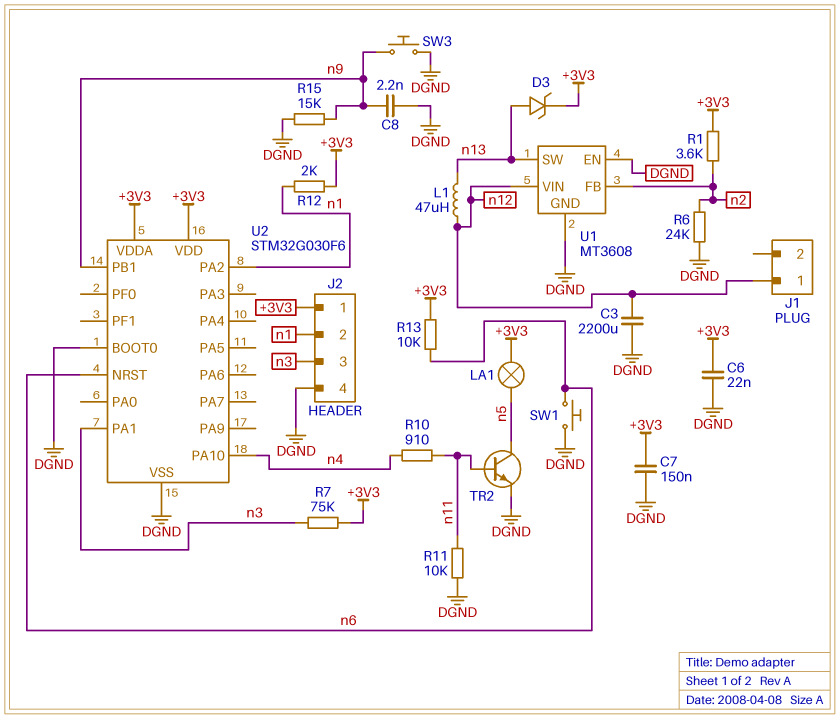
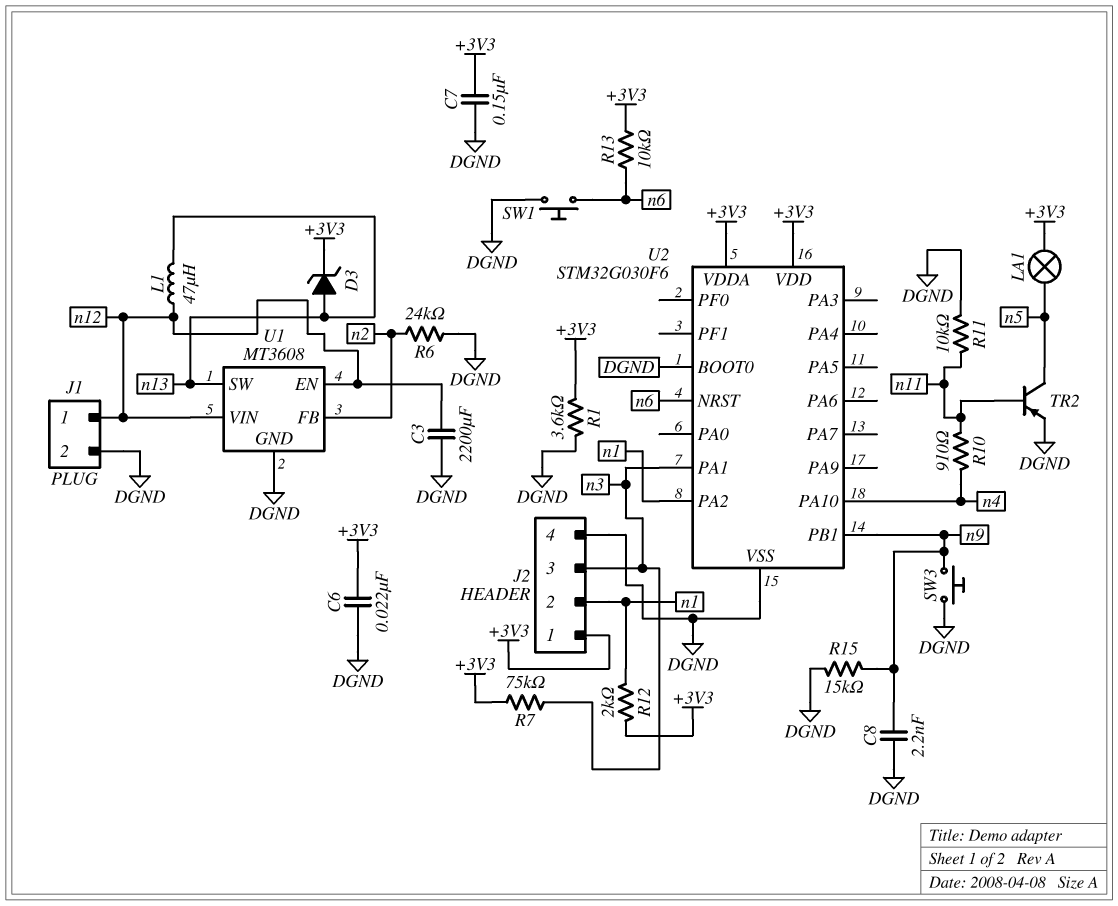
J1 pin 2: none -> DGND
R1: 3.6k (+3V3, n2) -> 3.6k (+3V3, DGND)
TR2: NPN (B n11, C n5, E DGND) -> PNP (B n11, C n5, E DGND)
U1 pin EN: DGND -> n12

